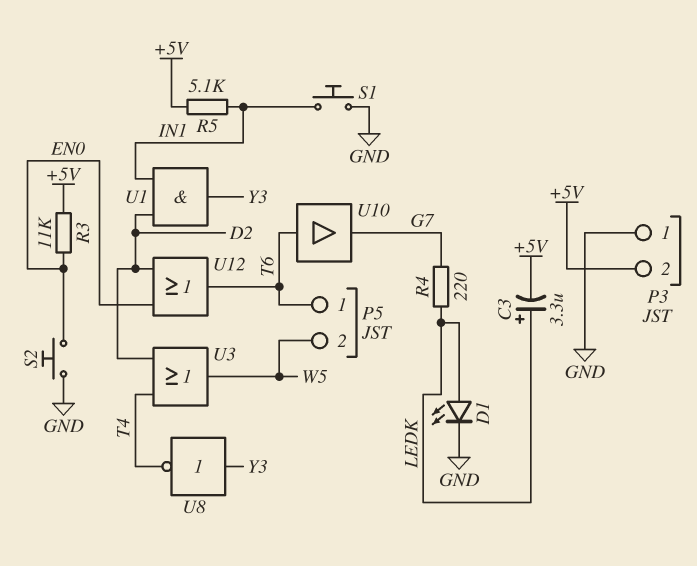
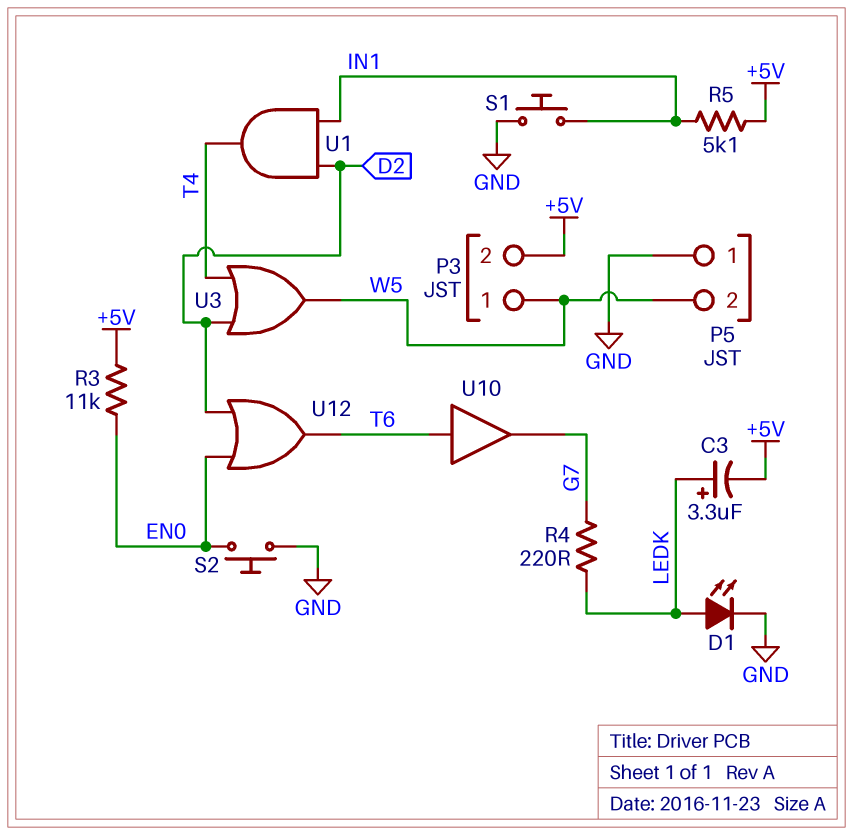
P3 pin 1: GND -> W5
P5 pin 1: T6 -> GND
U1: AND (in D2, in IN1, out Y3) -> AND (in D2, in IN1, out T4)
U8: NOT (in Y3, out T4) -> none

